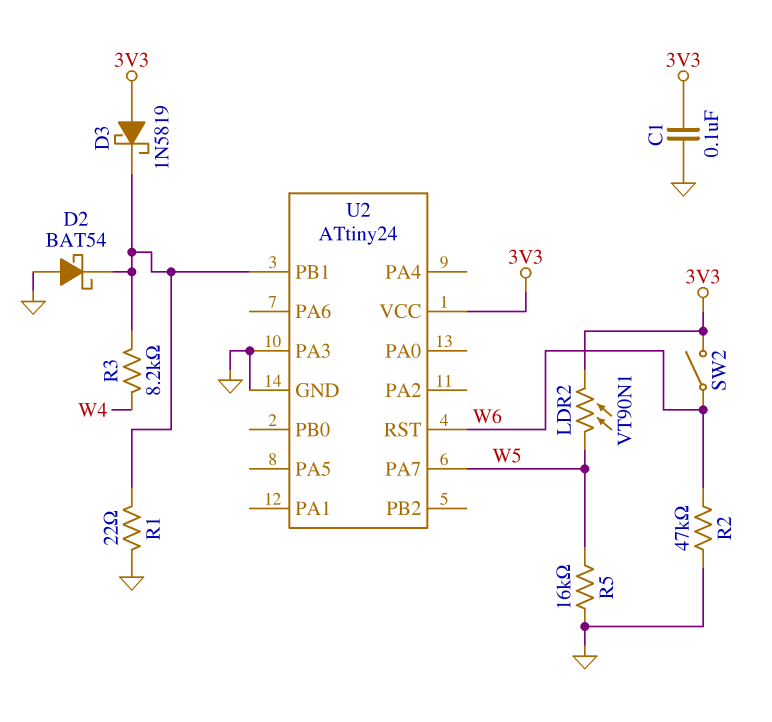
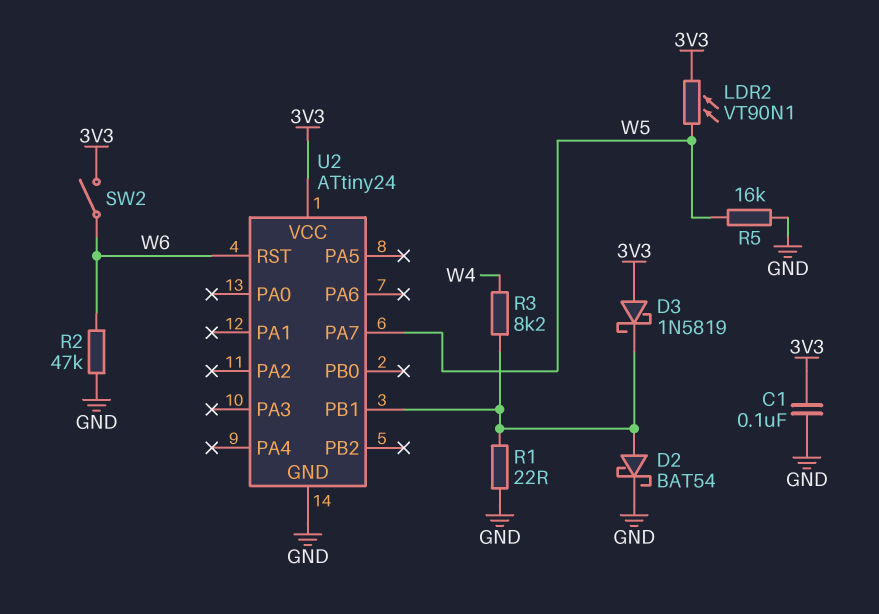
D2: schottky BAT54 (A GND, K U2/PB1) -> schottky BAT54 (A U2/PB1, K GND)
U2 pin PA3: GND -> none

